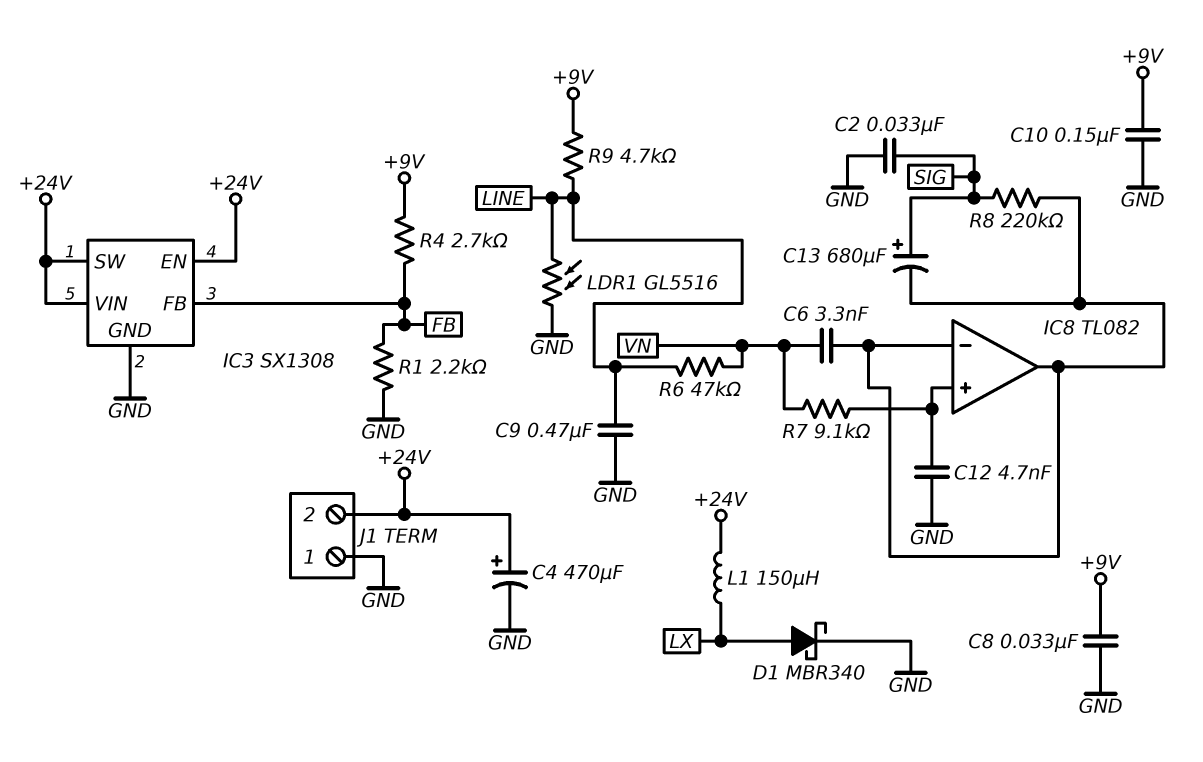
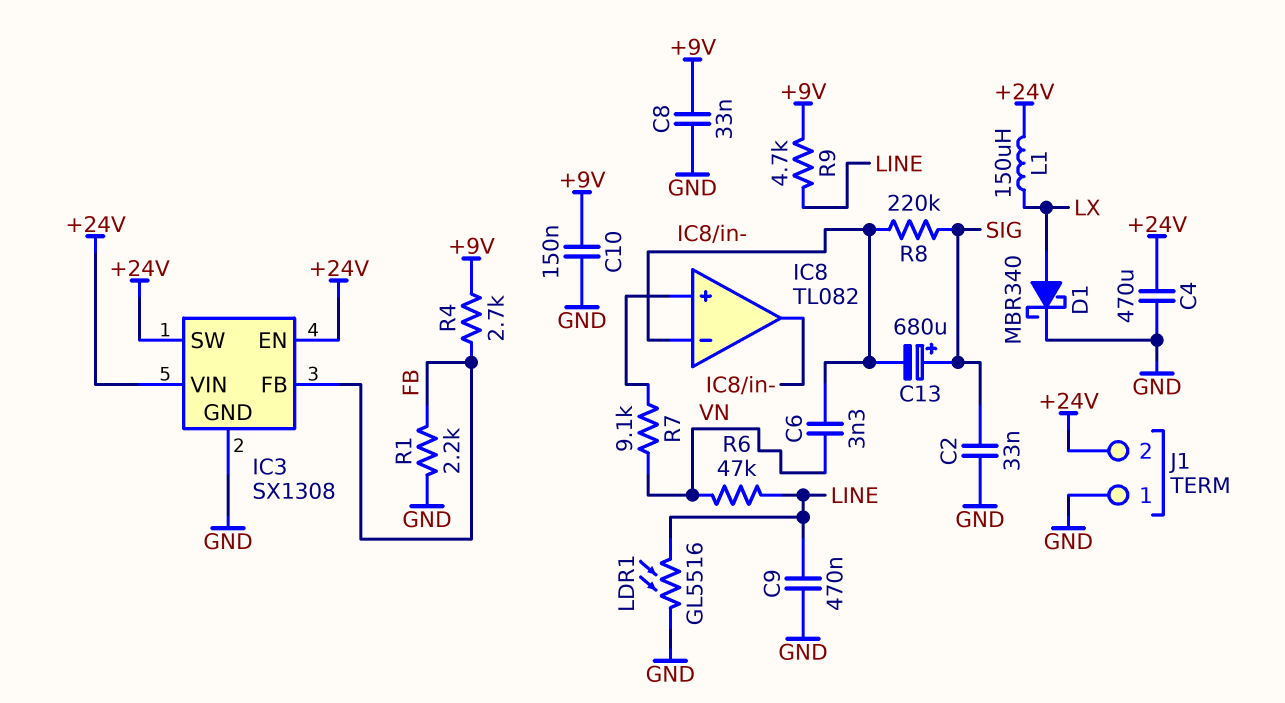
C4: 470uF (plus +24V, minus GND) -> 470uF (+24V, GND)
C12: 4.7nF (GND, IC8/in+) -> none

